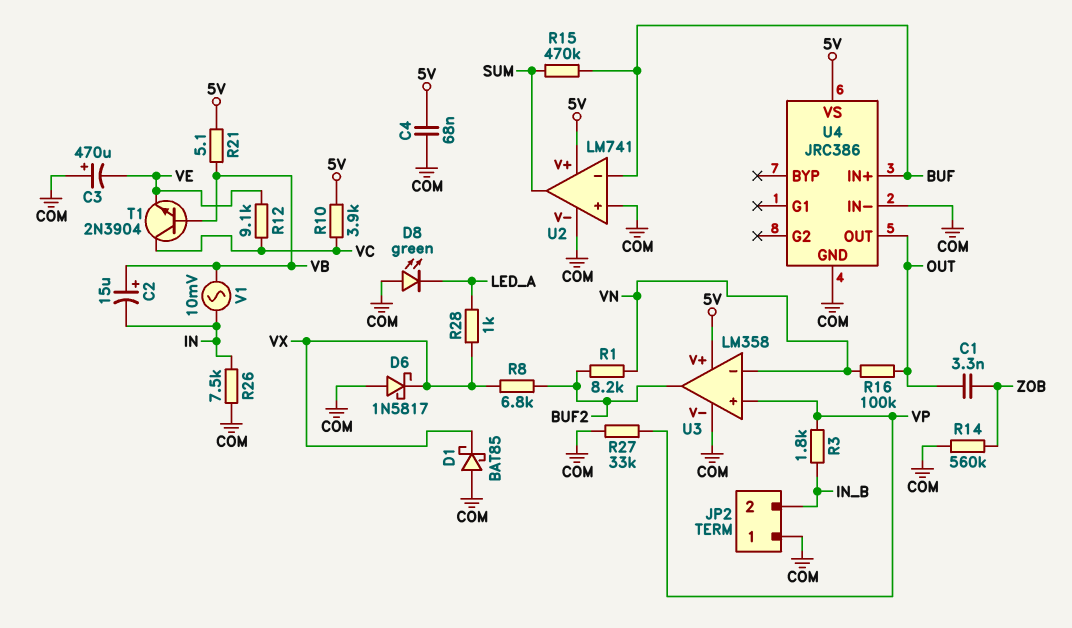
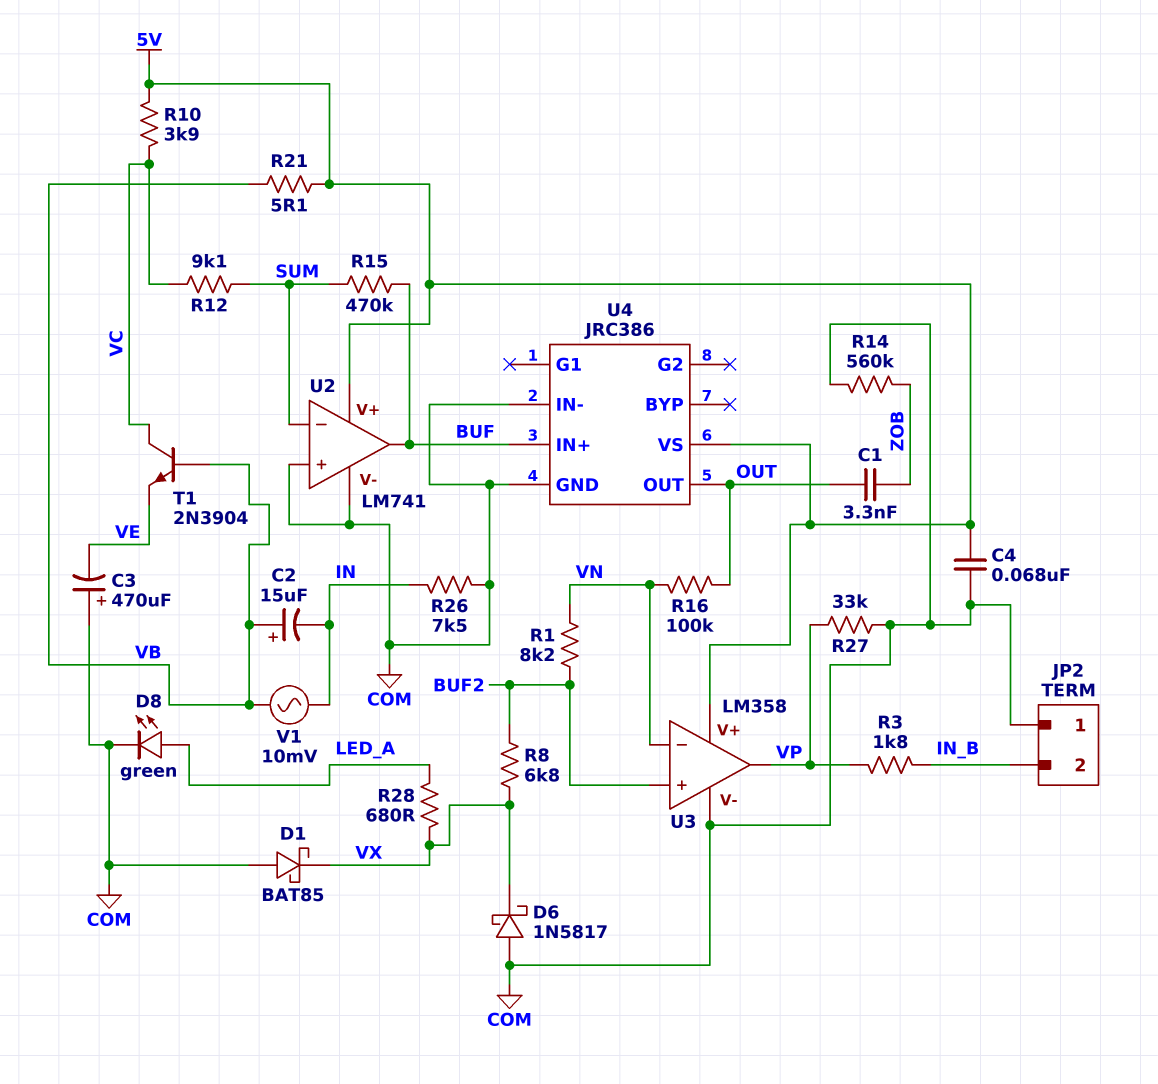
D8: LED green (A COM, K LED_A) -> LED green (A LED_A, K COM)
R12: 9.1k (VC, VE) -> 9.1k (SUM, VC)
R28: 1k (LED_A, VX) -> 680 (LED_A, VX)
U2 pin in-: BUF -> SUM
U2 pin out: SUM -> BUF
U3 pin in+: VP -> BUF2
U3 pin out: BUF2 -> VP

